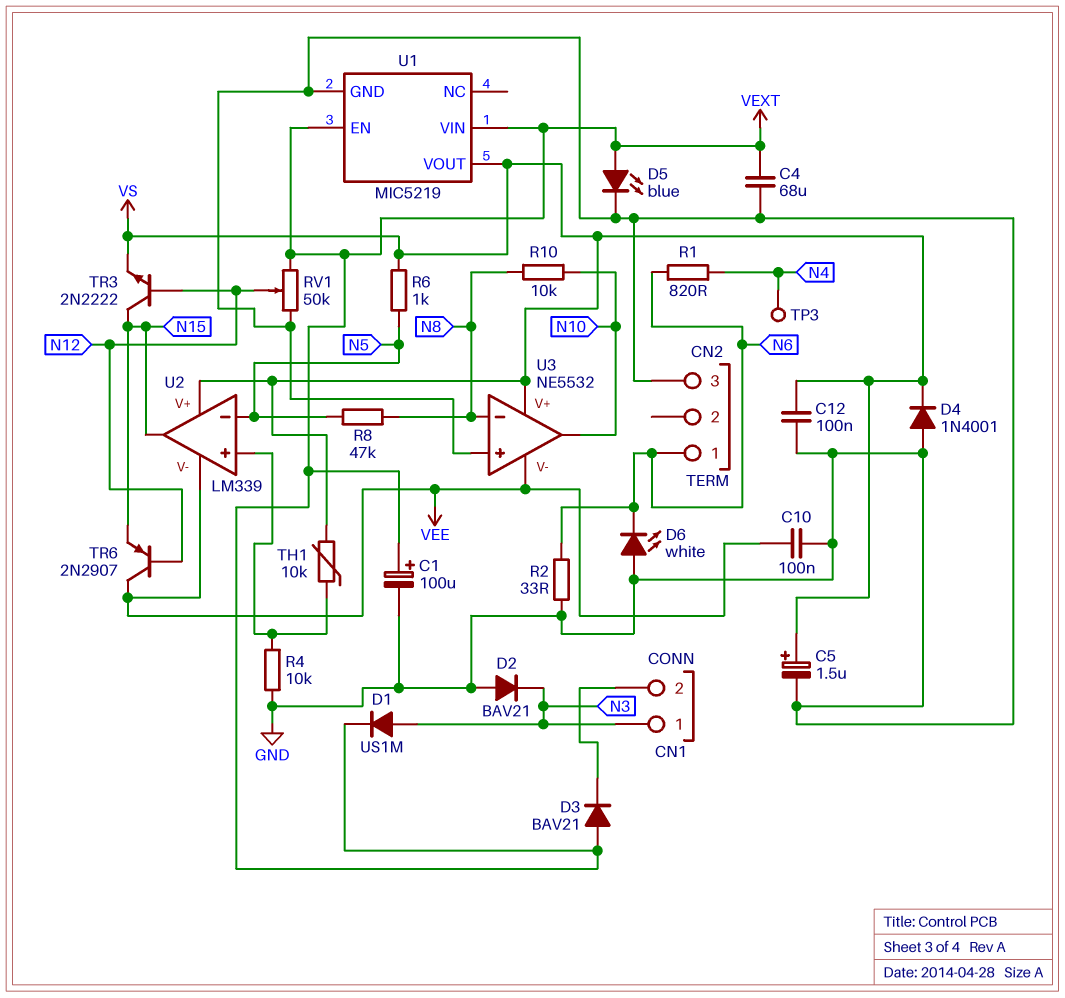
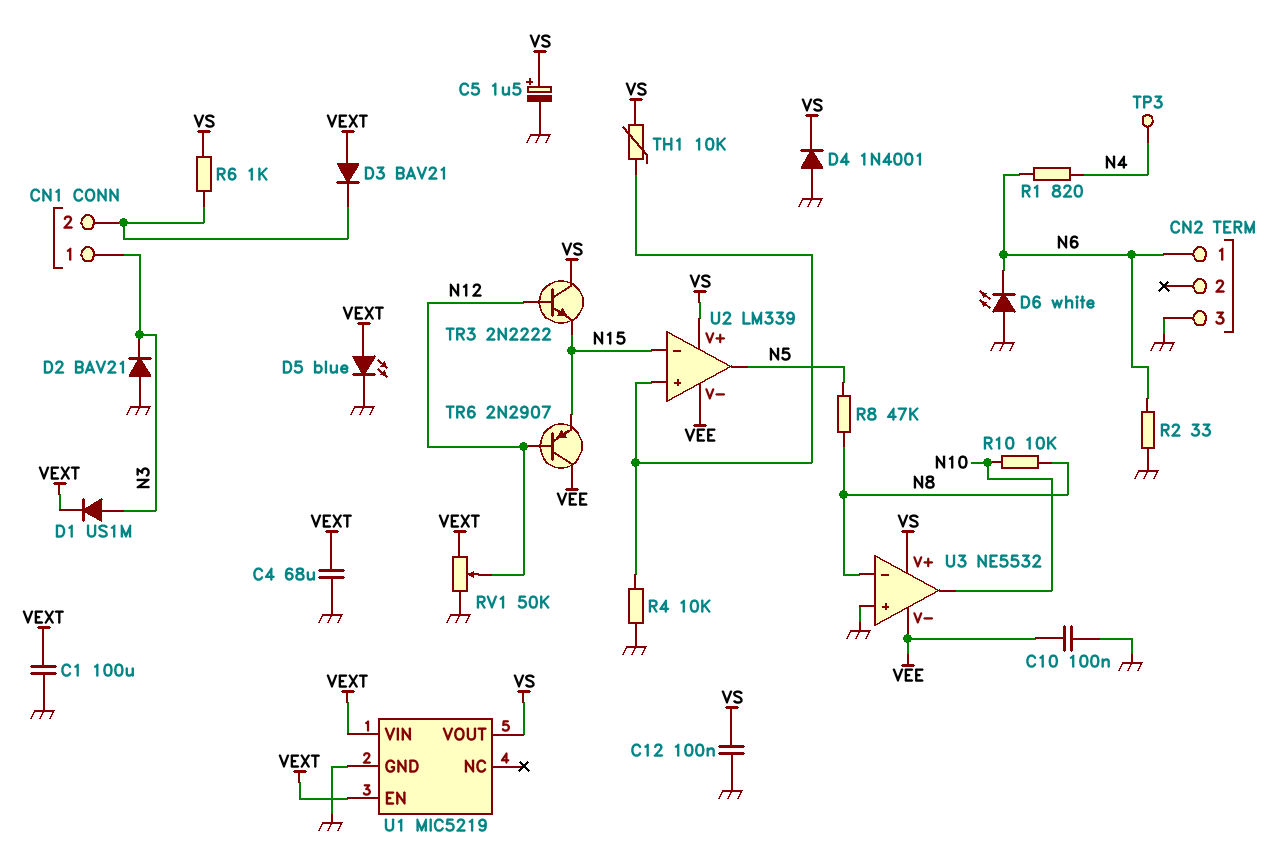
C1: 100uF (plus VEXT, minus GND) -> 100uF (GND, VEXT)
R6: 1k (N5, VS) -> 1k (CN1/2, VS)
TR3: NPN 2N2222 (B N12, C N15, E VS) -> NPN 2N2222 (B N12, C VS, E N15)
U2 pin in-: N5 -> N15
U2 pin out: N15 -> N5

